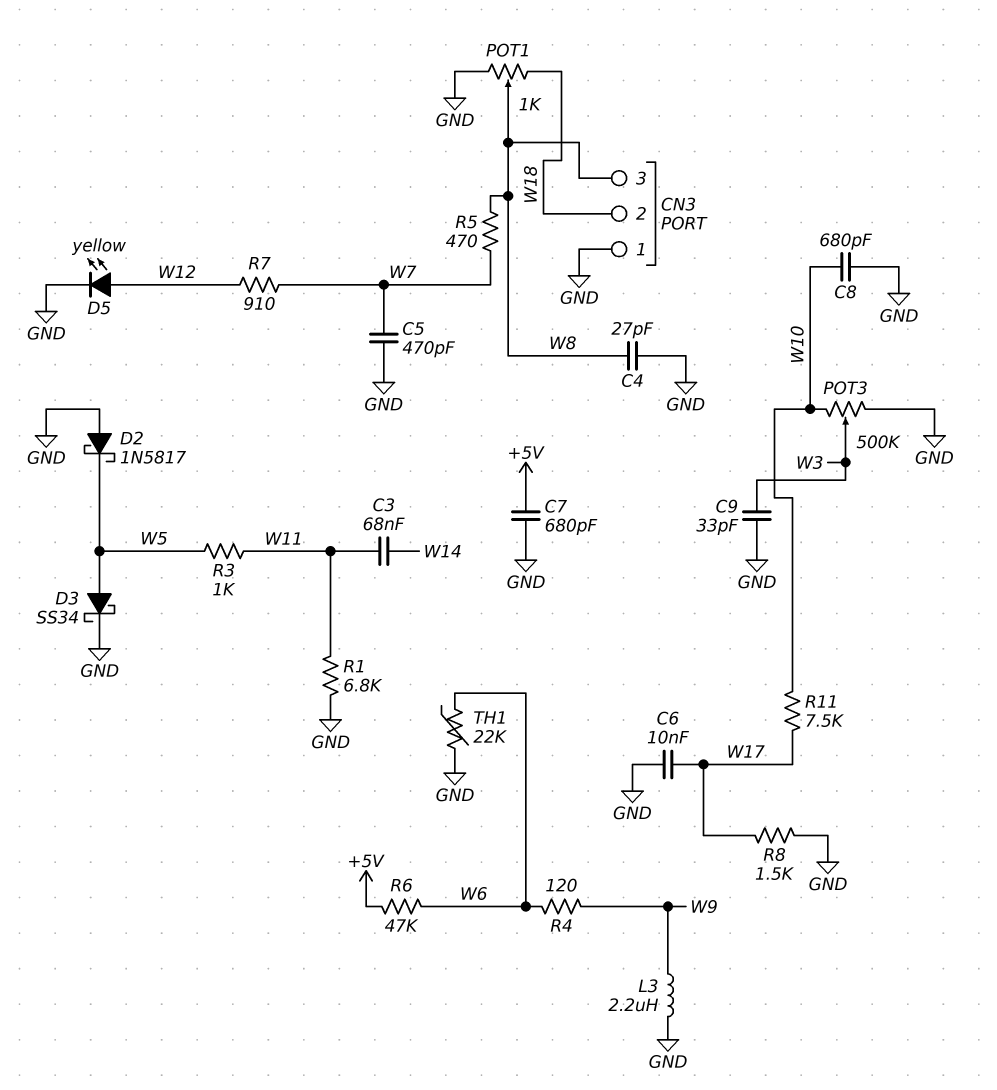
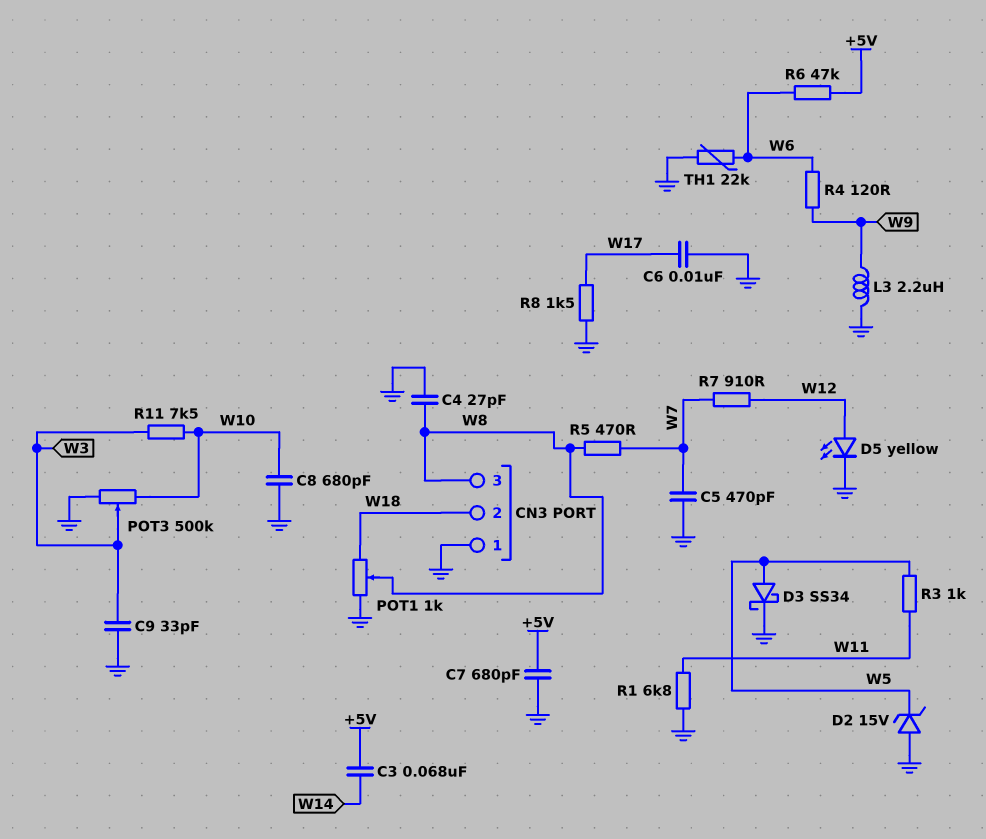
C3: 68nF (W11, W14) -> 68nF (+5V, W14)
D2: schottky 1N5817 (A GND, K W5) -> zener 15V (A GND, K W5)
R11: 7.5k (W10, W17) -> 7.5k (W3, W10)

